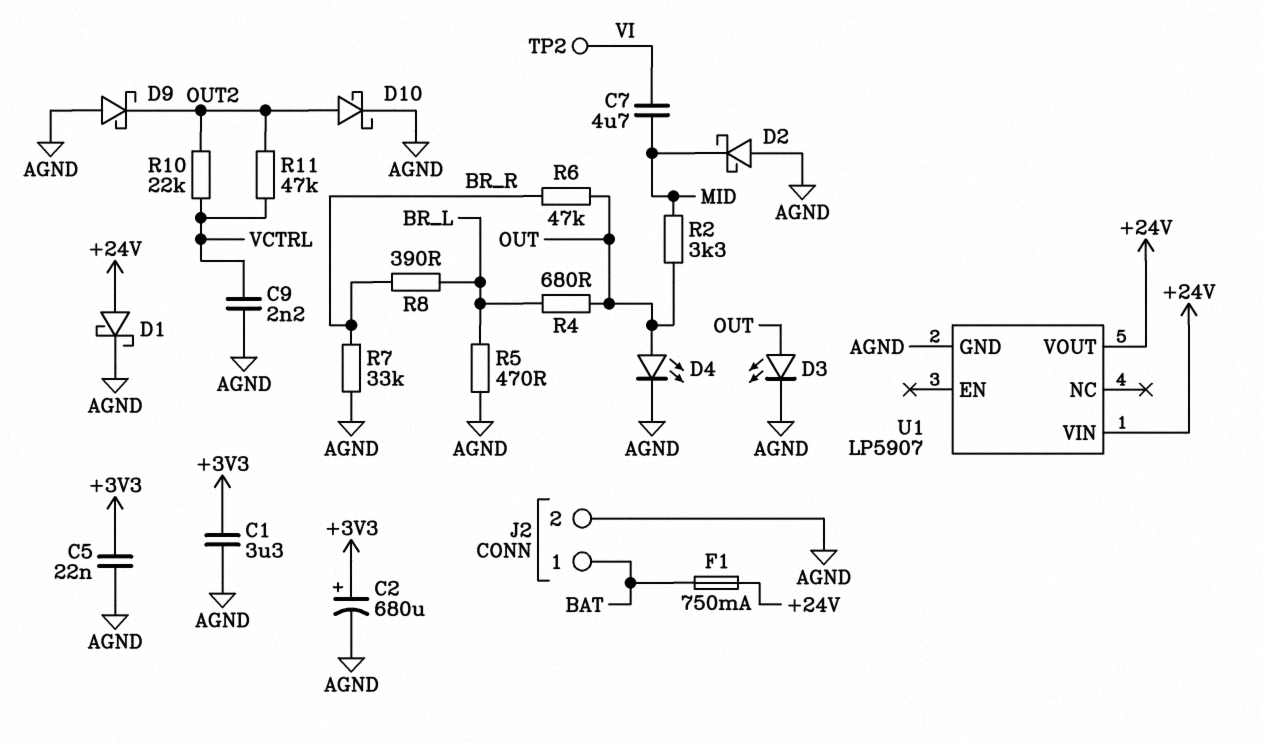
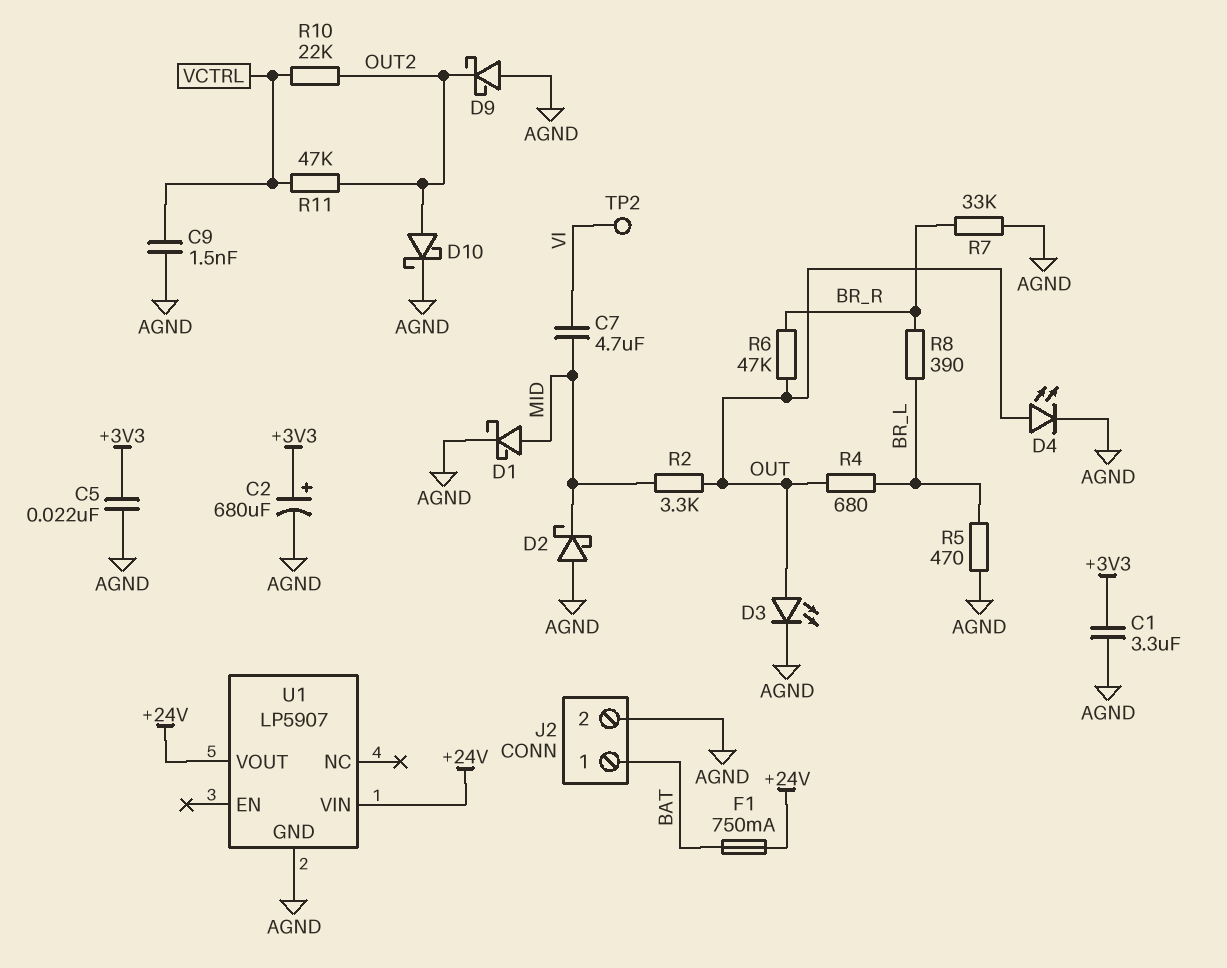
C9: 2.2nF (AGND, VCTRL) -> 1.5nF (AGND, VCTRL)
D1: schottky (A +24V, K AGND) -> schottky (A MID, K AGND)

